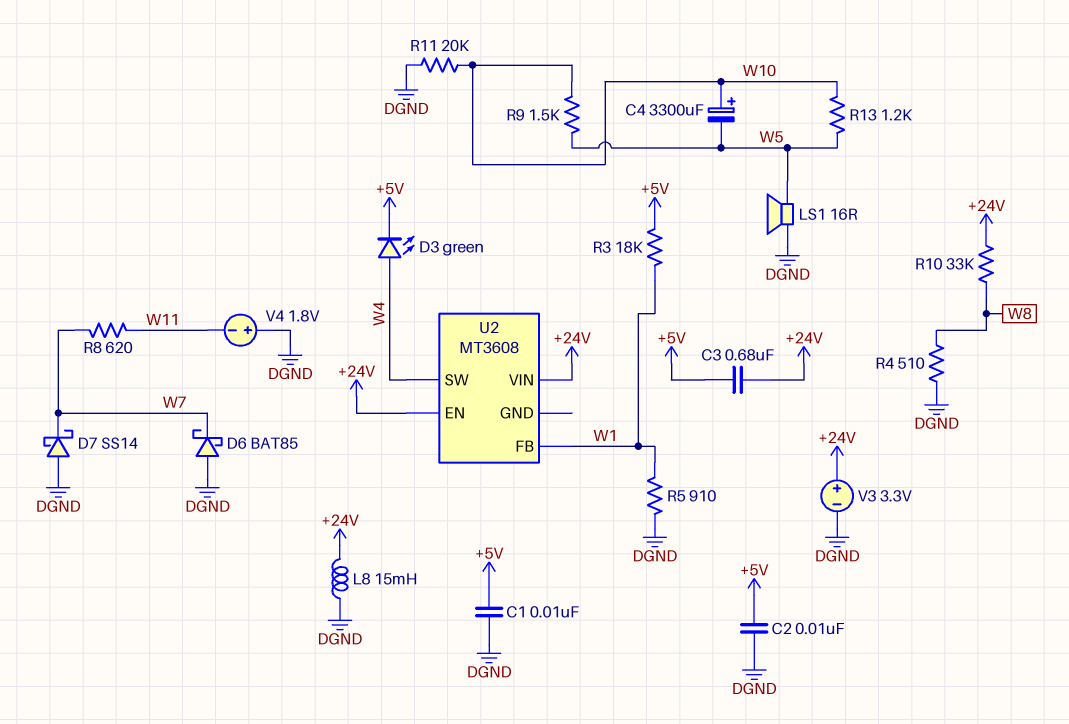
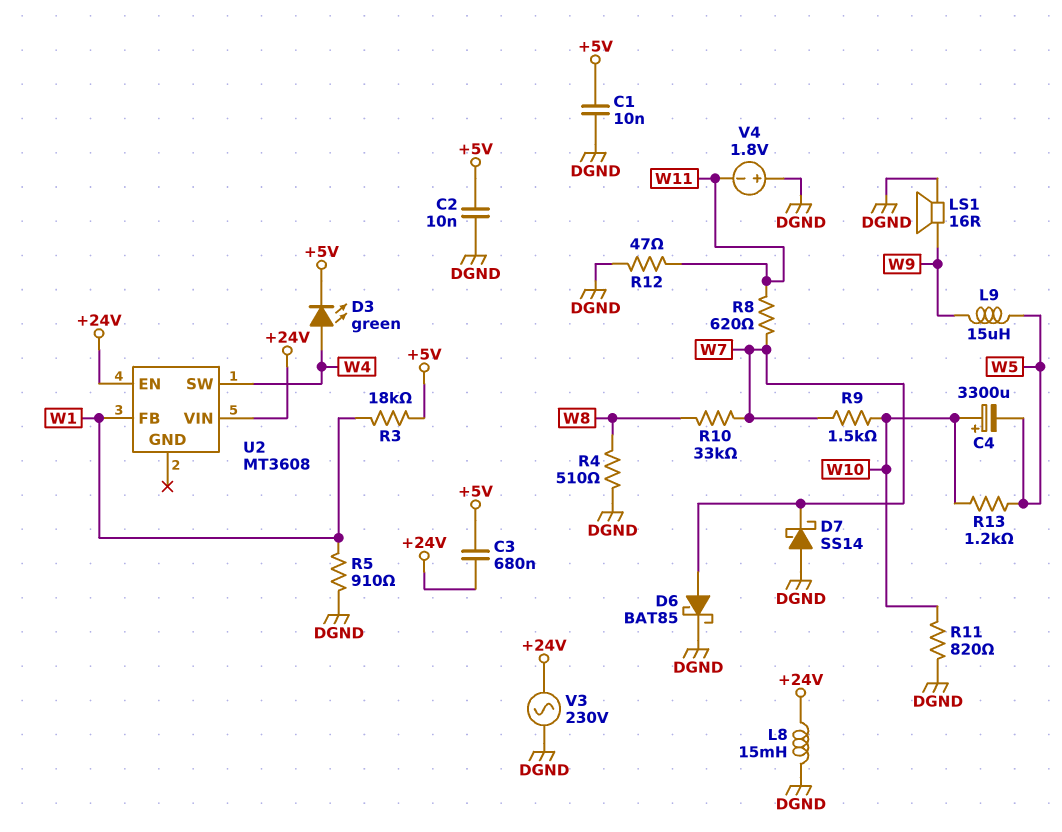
D6: schottky BAT85 (A DGND, K W7) -> schottky BAT85 (A W7, K DGND)
L9: none -> 15uH (W5, W9)
LS1: speaker 16R (DGND, W5) -> speaker 16R (DGND, W9)
R9: 1.5k (W5, W10) -> 1.5k (W7, W10)
R10: 33k (+24V, W8) -> 33k (W7, W8)
R11: 20k (DGND, W10) -> 820 (DGND, W10)
R12: none -> 47 (DGND, W11)
V3: 3.3V (plus +24V, minus DGND) -> AC 230V (+24V, DGND)

